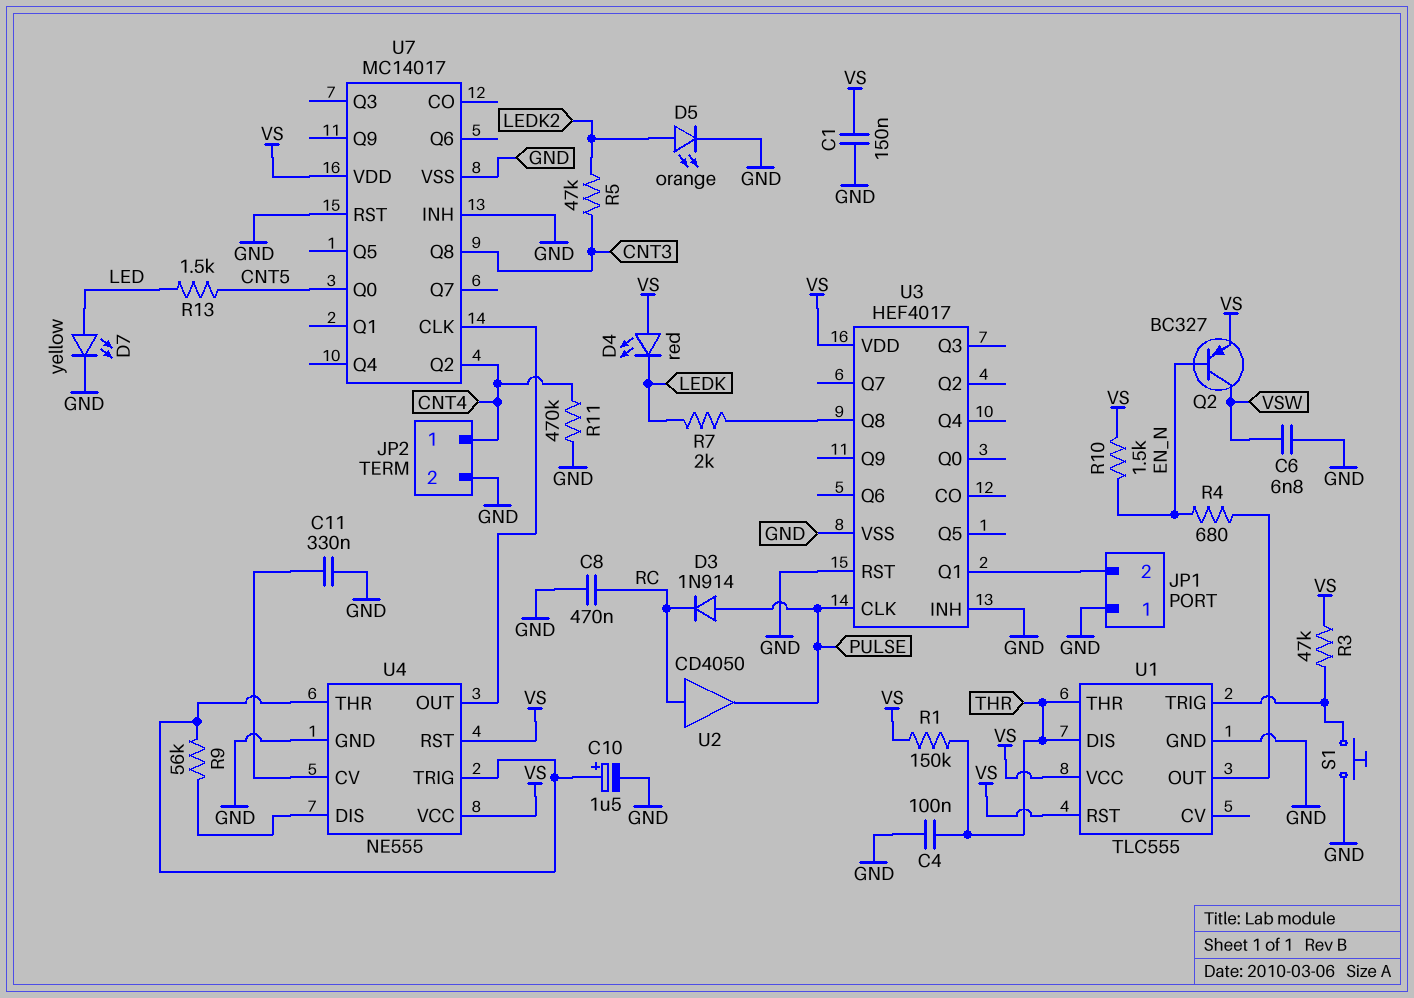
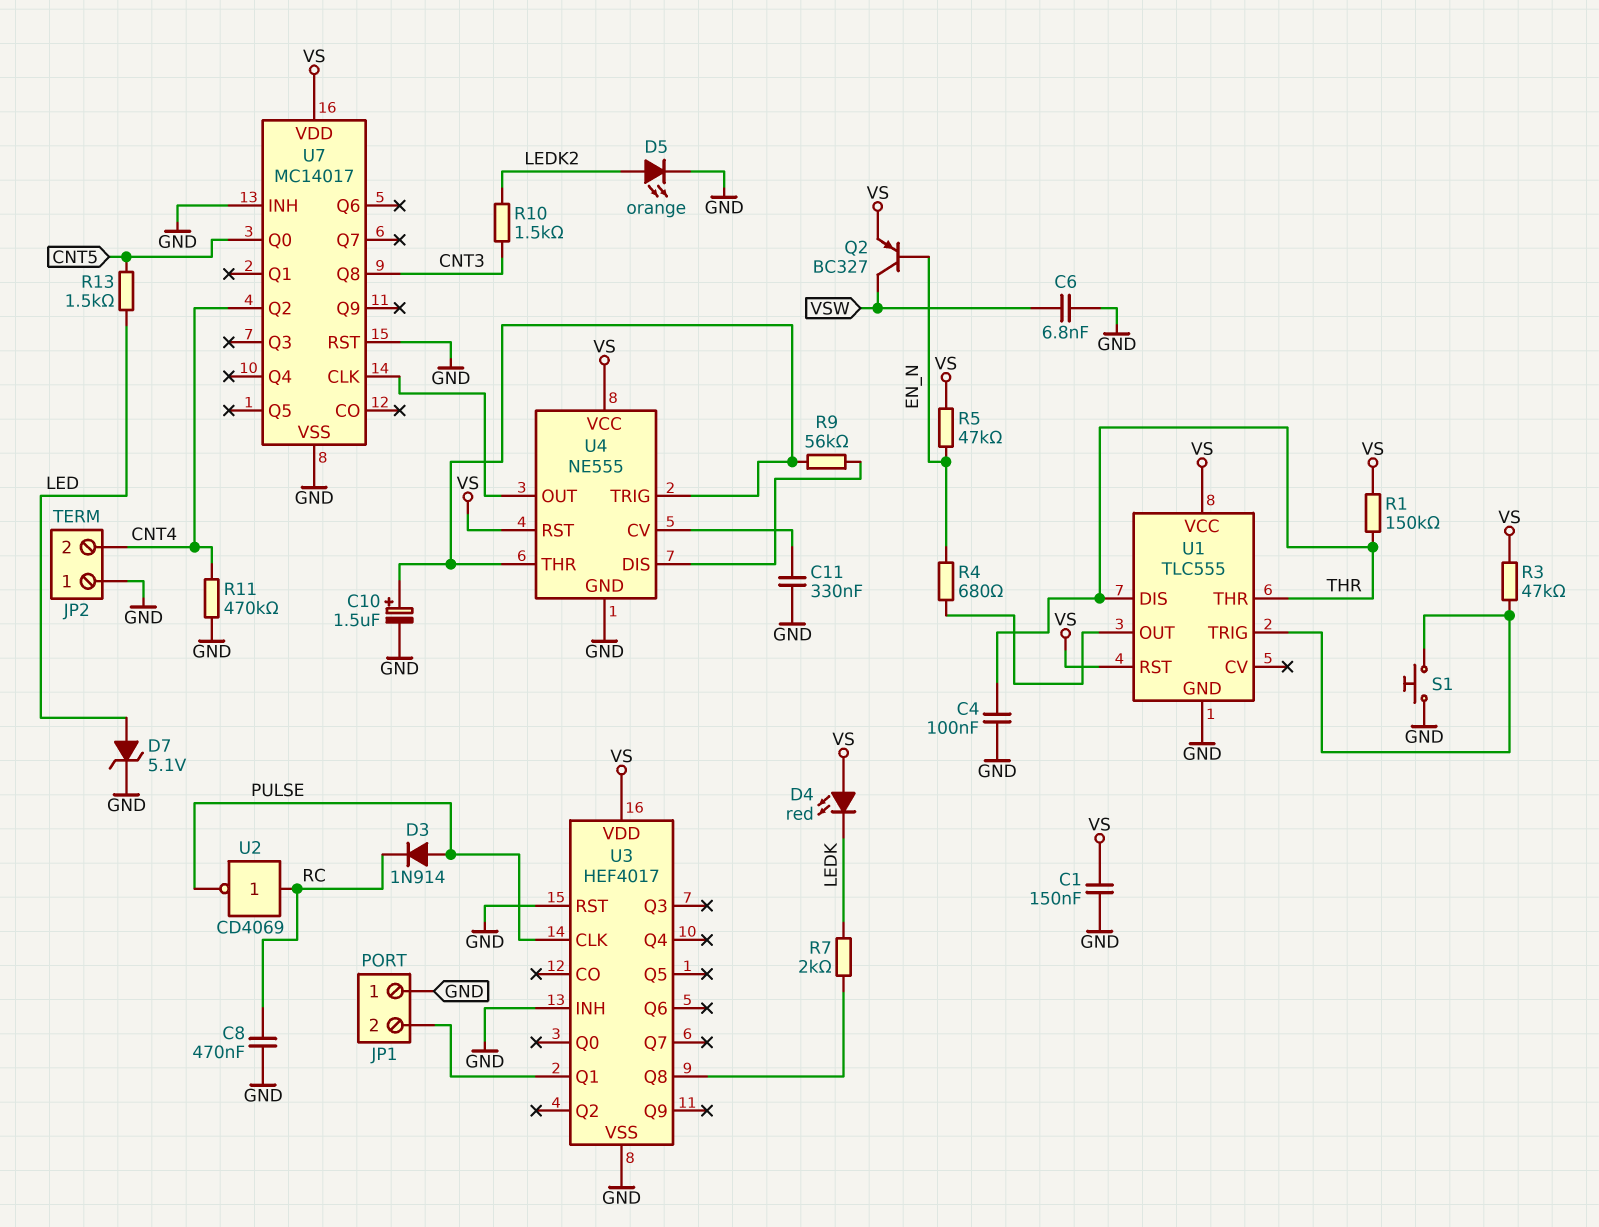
D7: LED yellow (A LED, K GND) -> zener 5.1V (A LED, K GND)
JP2 pin 1: CNT4 -> GND
JP2 pin 2: GND -> CNT4
R5: 47k (CNT3, LEDK2) -> 47k (EN_N, VS)
R10: 1.5k (EN_N, VS) -> 1.5k (CNT3, LEDK2)
U2: buffer CD4050 (in RC, out PULSE) -> NOT CD4069 (in RC, out PULSE)

